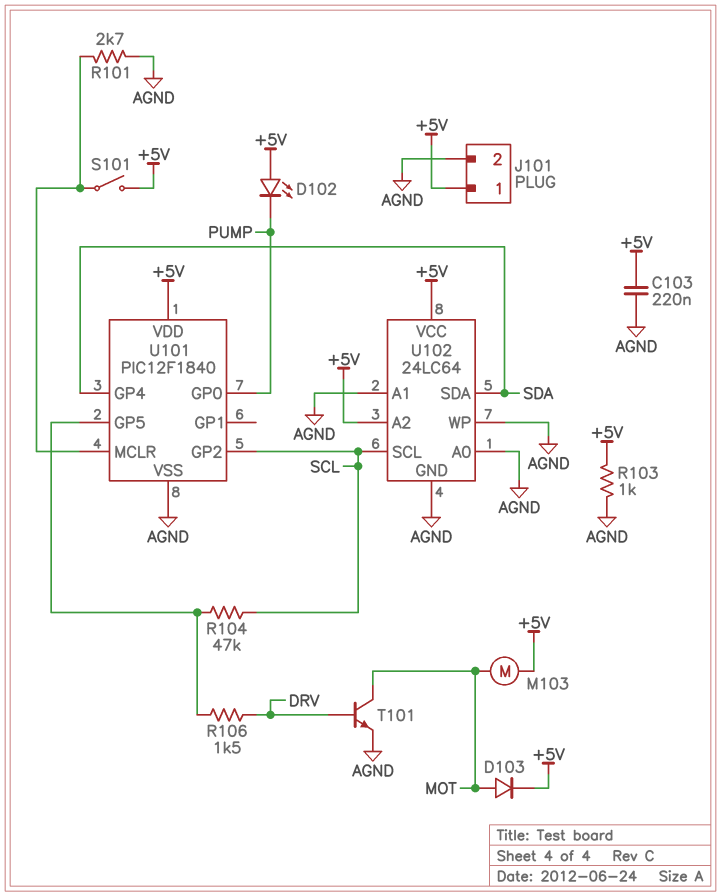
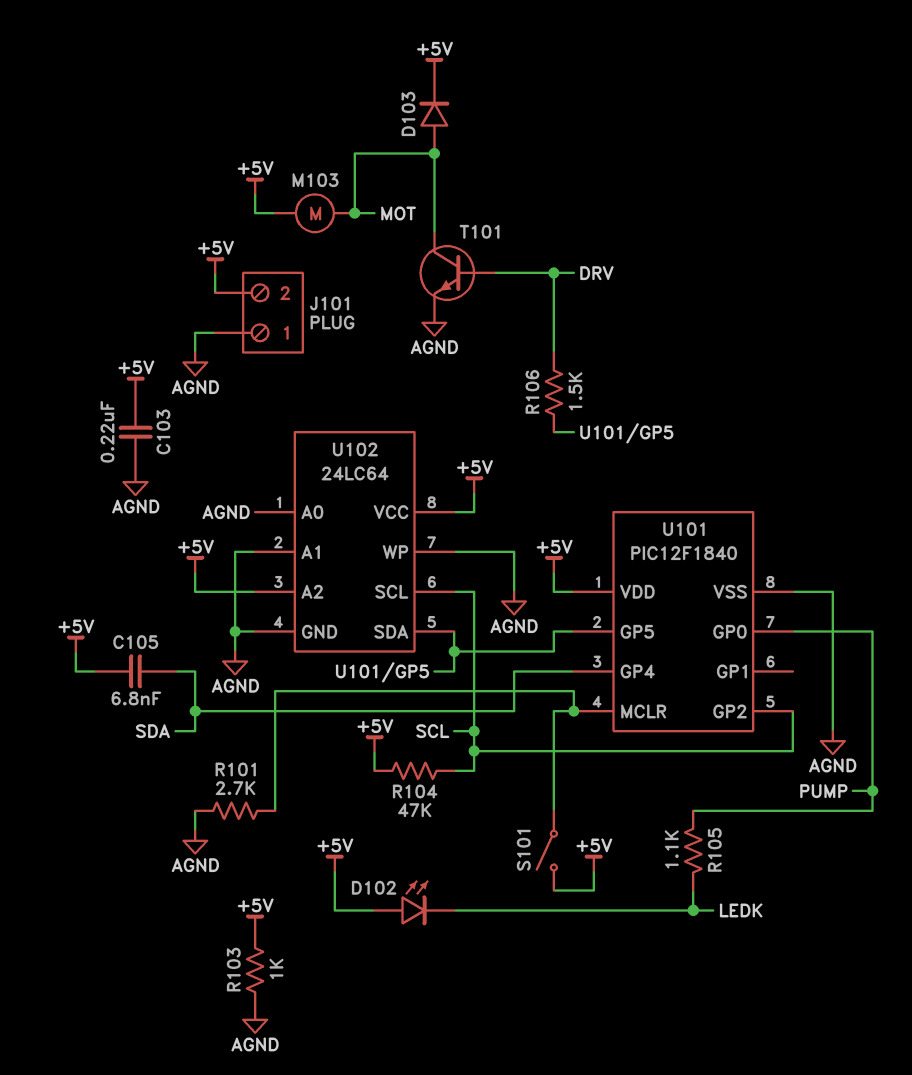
C105: none -> 6.8nF (+5V, SDA)
D102: LED (A +5V, K PUMP) -> LED (A +5V, K LEDK)
J101 pin 1: +5V -> AGND
J101 pin 2: AGND -> +5V
R104: 47k (SCL, U101/GP5) -> 47k (+5V, SCL)
R105: none -> 1.1k (LEDK, PUMP)
U102 pin SDA: SDA -> U101/GP5

